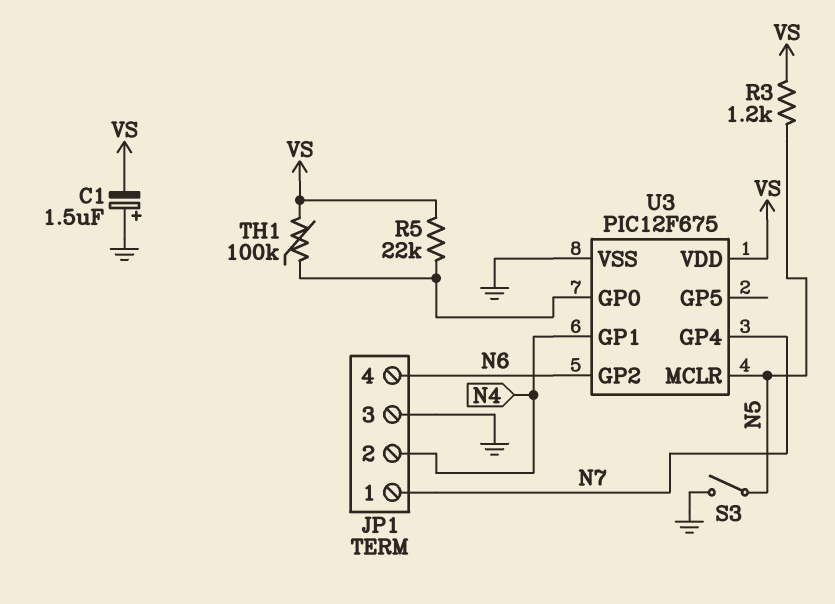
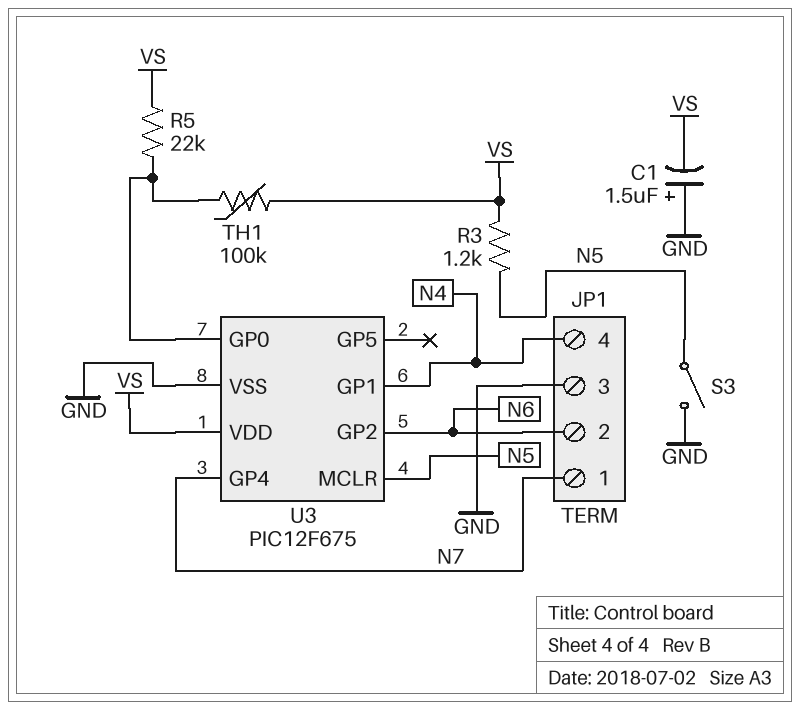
JP1 pin 2: N4 -> N6
JP1 pin 4: N6 -> N4

